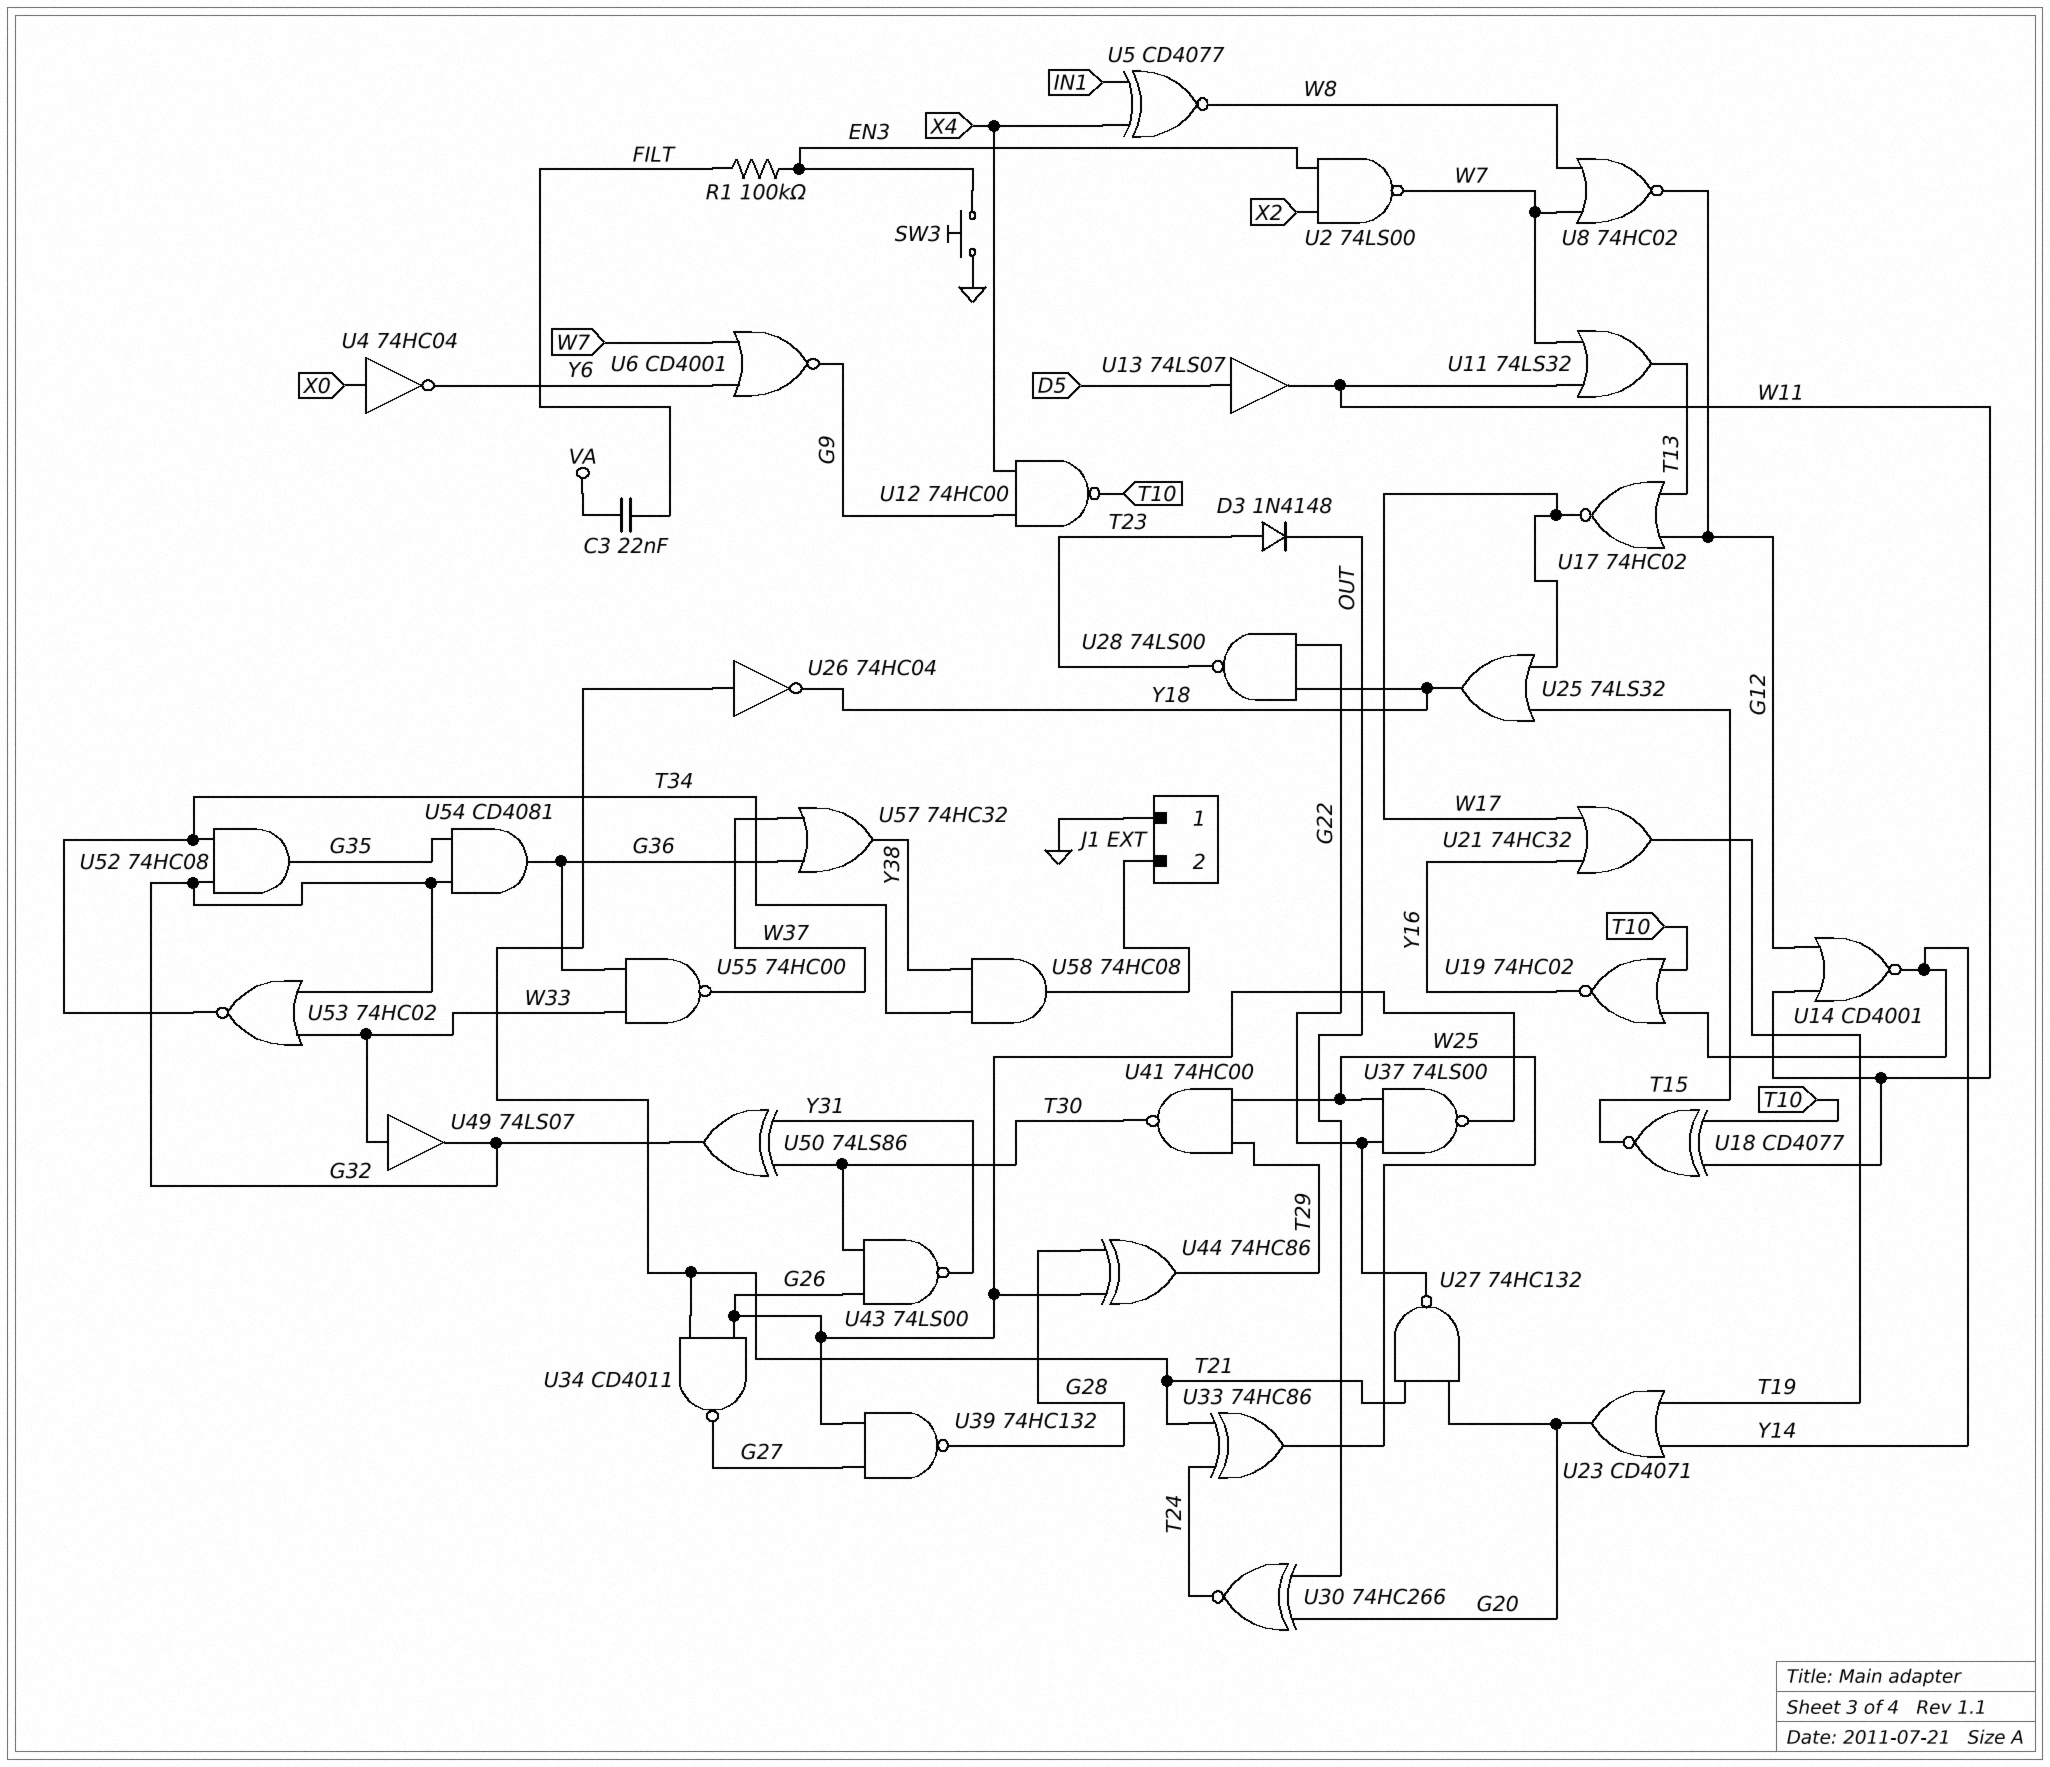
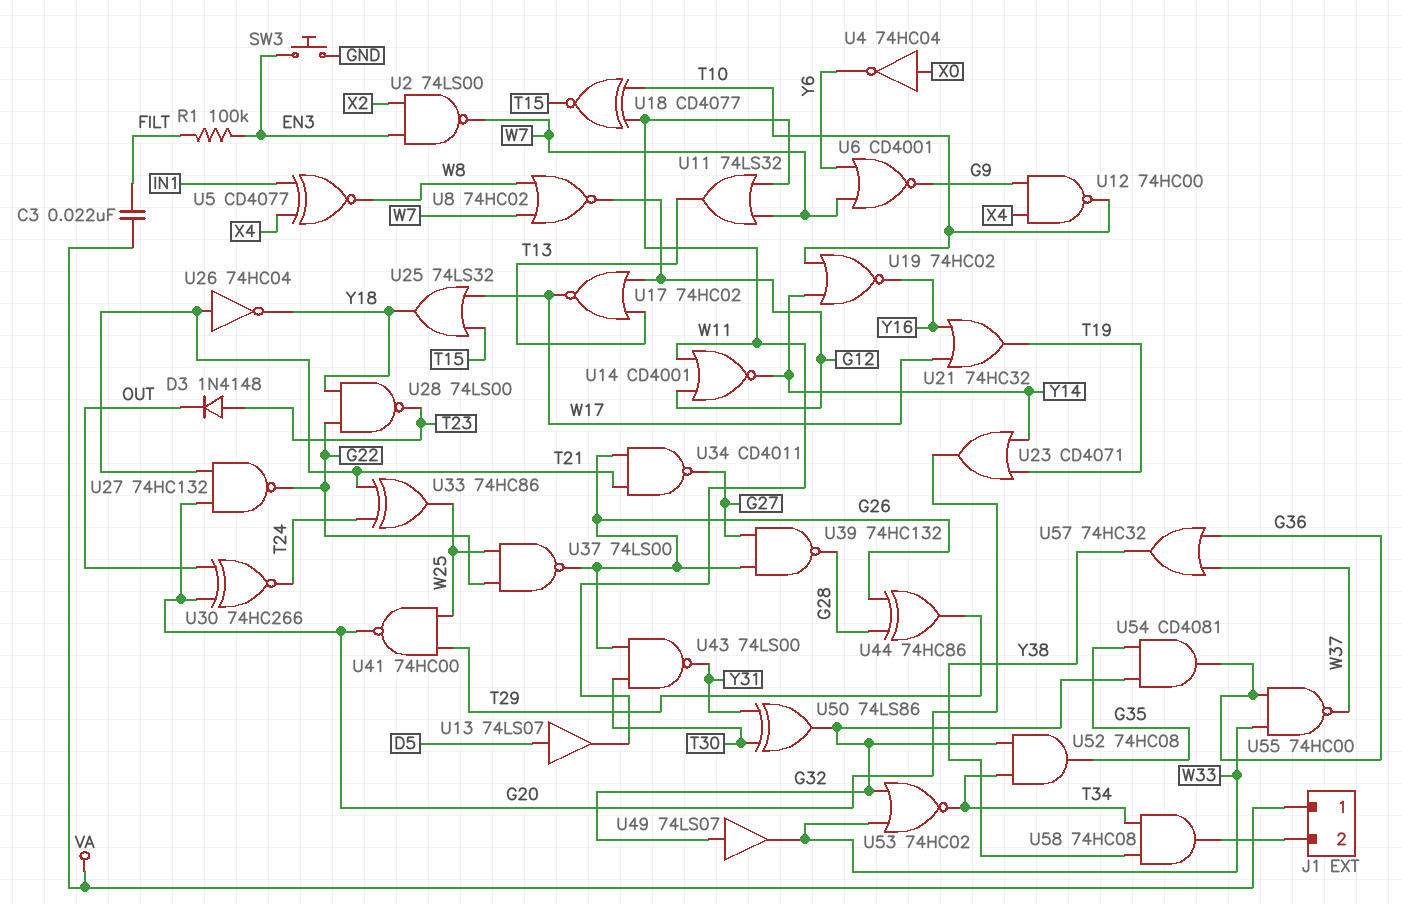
J1 pin 1: GND -> VA
U41: NAND 74HC00 (in T29, in W25, out T30) -> NAND 74HC00 (in T29, in W25, out G20)
U49: buffer 74LS07 (in W33, out G32) -> buffer 74LS07 (in G32, out W33)

